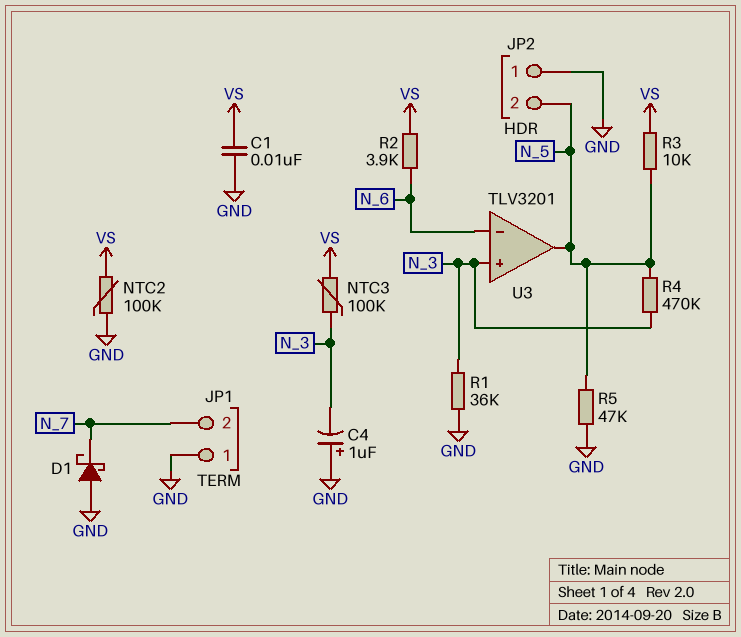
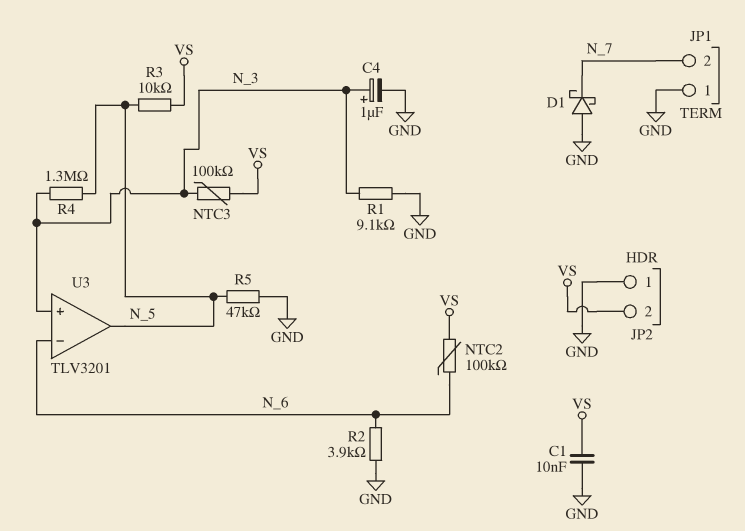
C4: 1uF (plus GND, minus N_3) -> 1uF (plus N_3, minus GND)
JP2 pin 2: N_5 -> VS
NTC2: 100k (GND, VS) -> 100k (N_6, VS)
R1: 36k (GND, N_3) -> 9.1k (GND, N_3)
R2: 3.9k (N_6, VS) -> 3.9k (GND, N_6)
R4: 470k (N_3, N_5) -> 1.3M (N_3, N_5)

